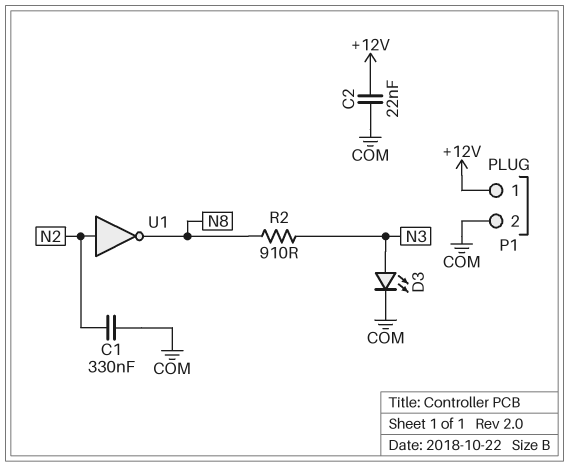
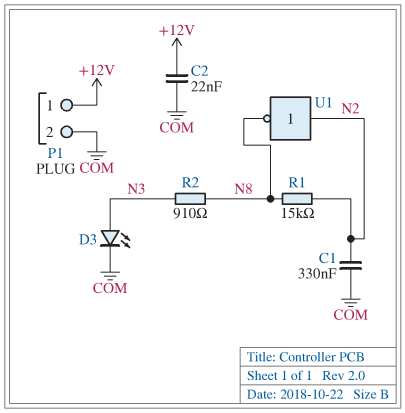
R1: none -> 15k (N2, N8)

